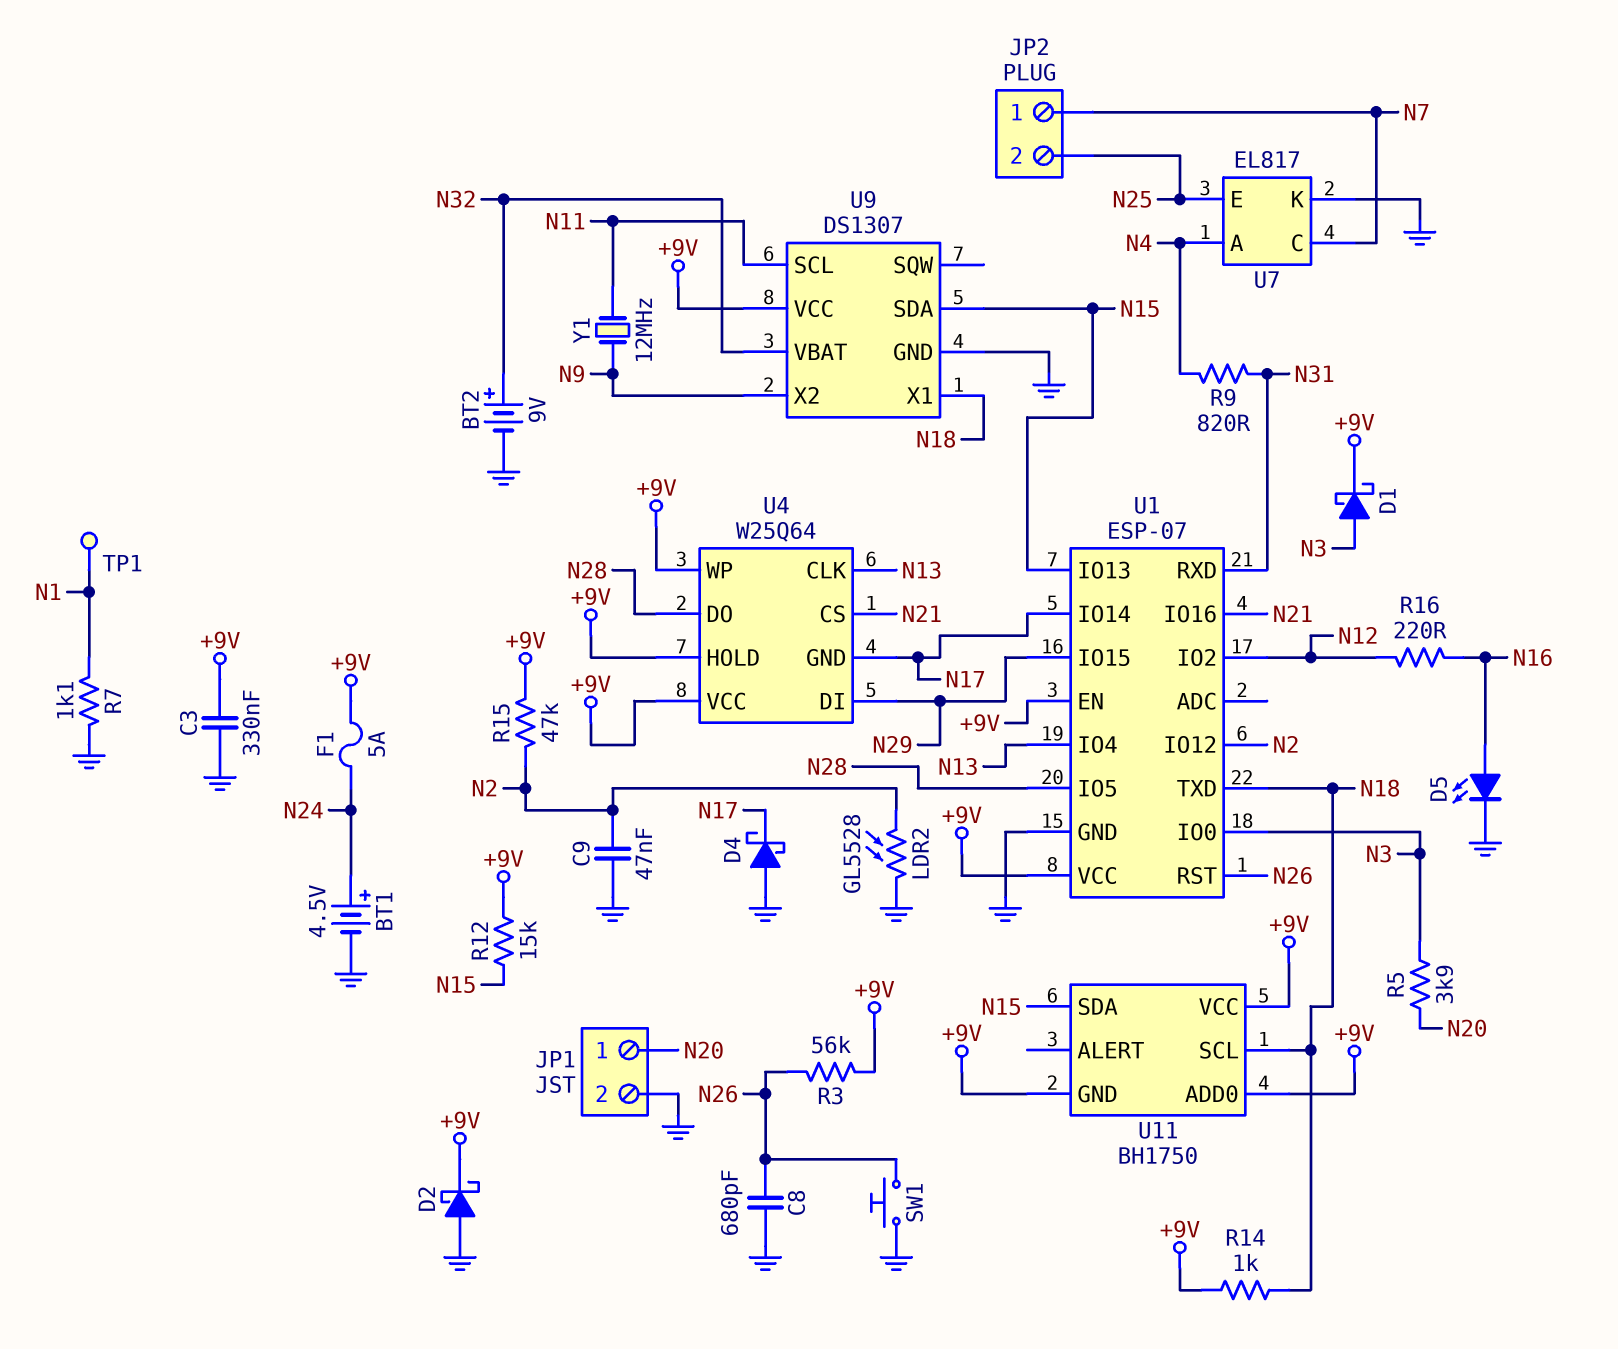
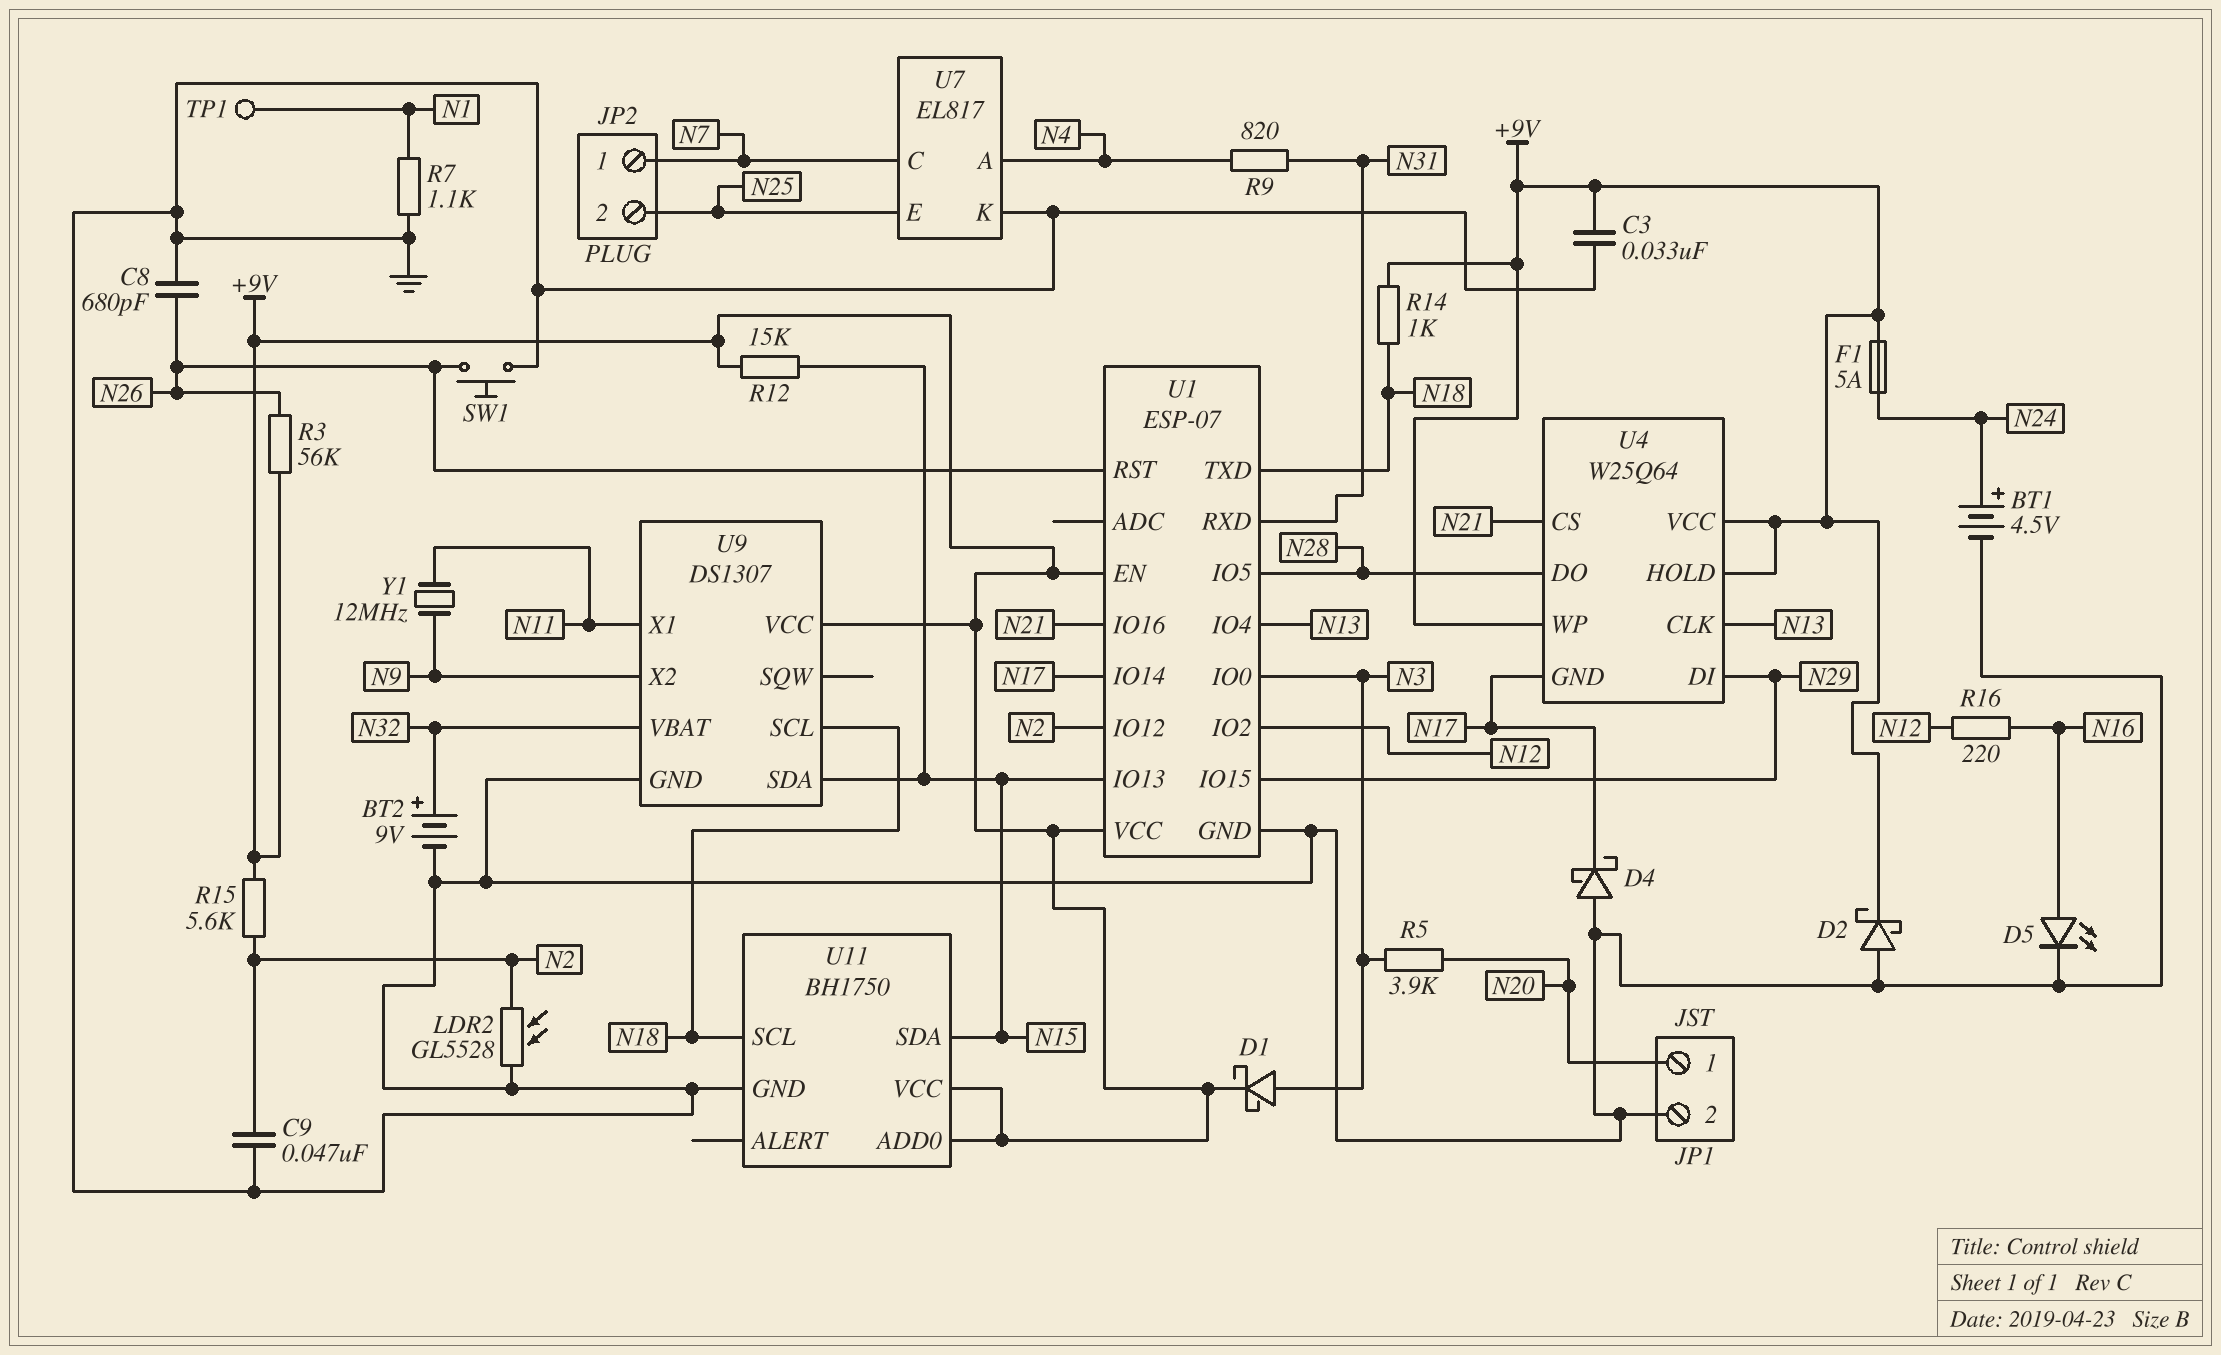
C3: 330nF (+9V, GND) -> 33nF (+9V, GND)
R15: 47k (+9V, N2) -> 5.6k (+9V, N2)
U9 pin SCL: N11 -> N18
U9 pin X1: N18 -> N11
U11 pin GND: +9V -> GND

